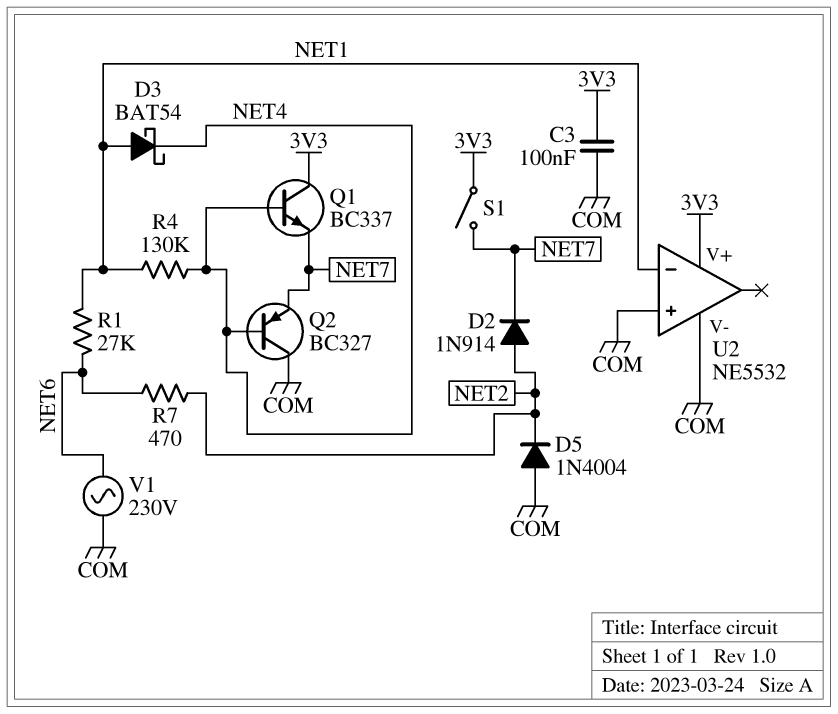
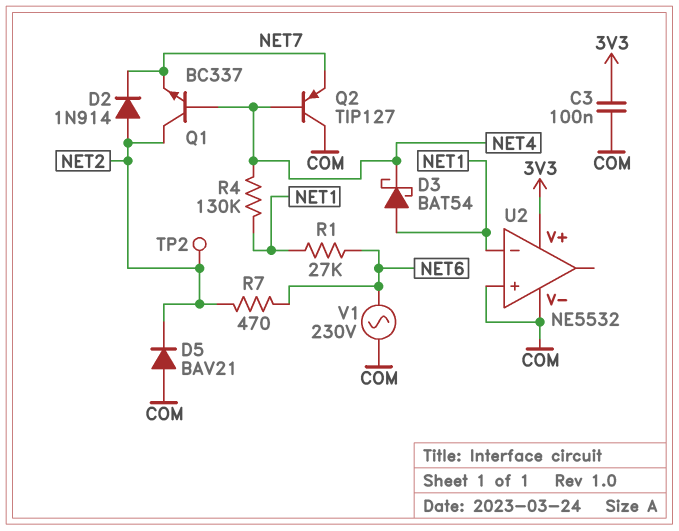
D5: diode 1N4004 (A COM, K NET2) -> diode BAV21 (A COM, K NET2)
Q1: NPN BC337 (B NET4, C 3V3, E NET7) -> NPN BC337 (B NET4, C NET2, E NET7)
Q2: PNP BC327 (B NET4, C COM, E NET7) -> PNP TIP127 (B NET4, C COM, E NET7)
S1: switch (3V3, NET7) -> none
TP2: none -> test point (NET2)

